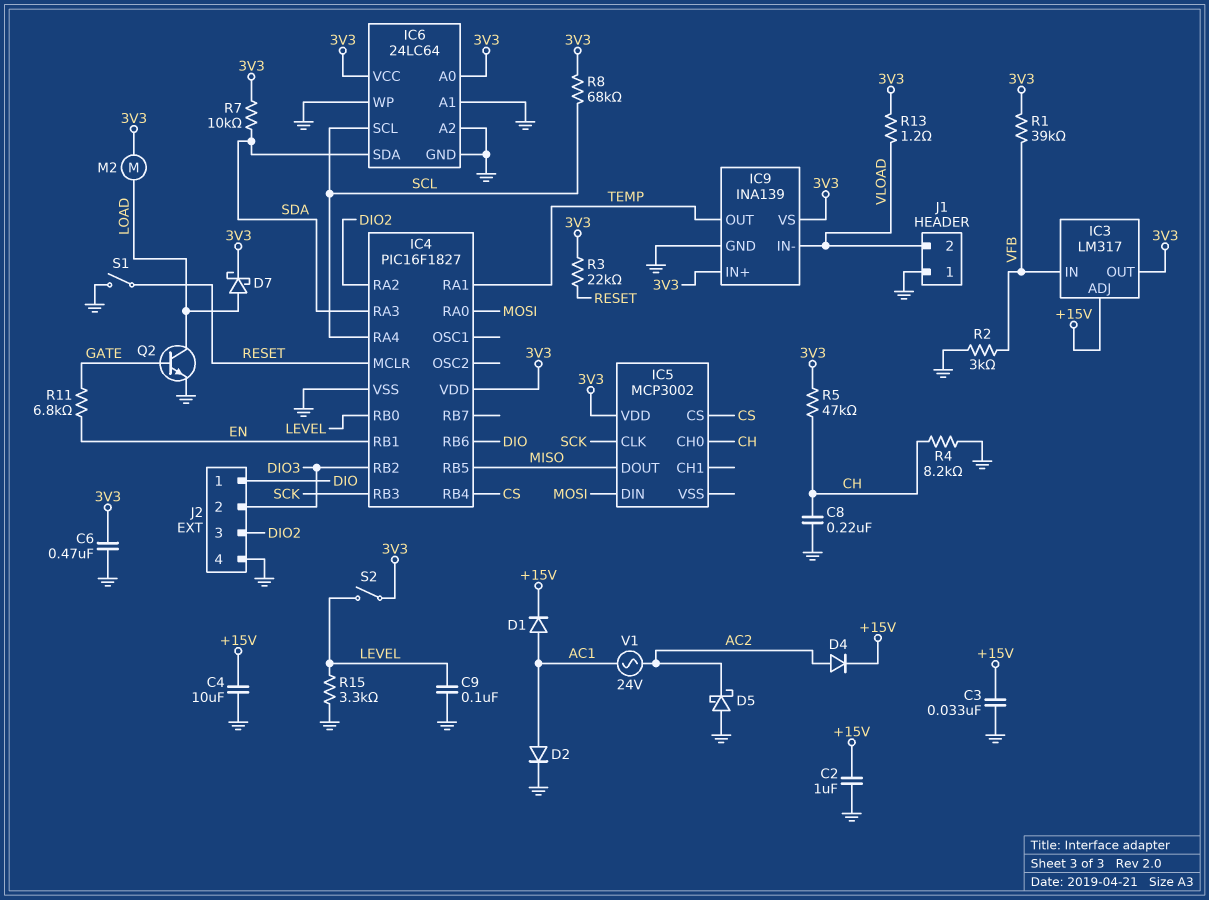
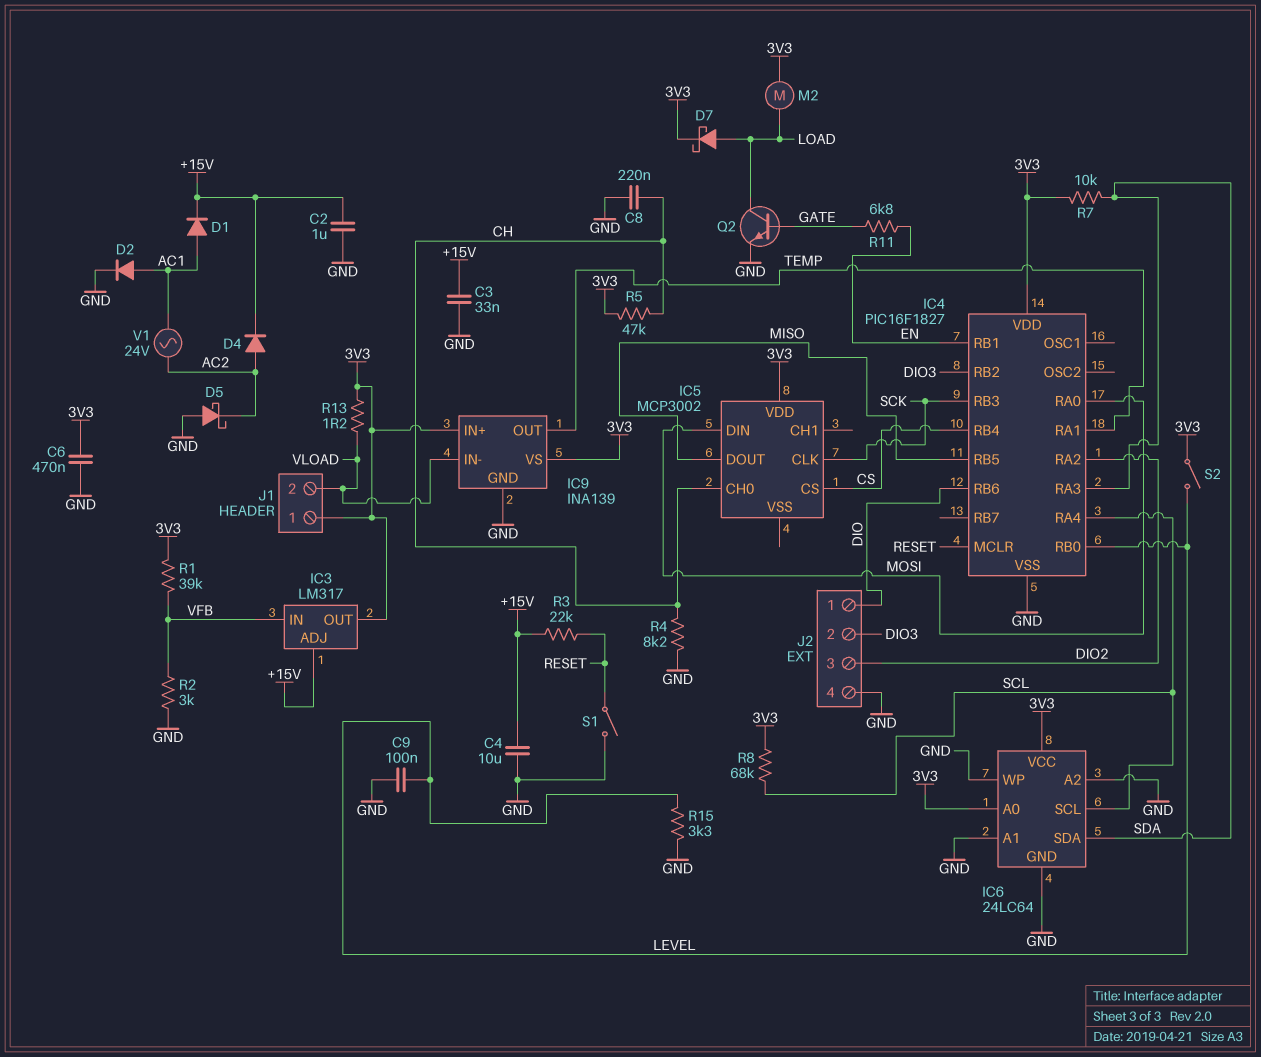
J1 pin 1: GND -> 3V3
R3: 22k (3V3, RESET) -> 22k (+15V, RESET)

